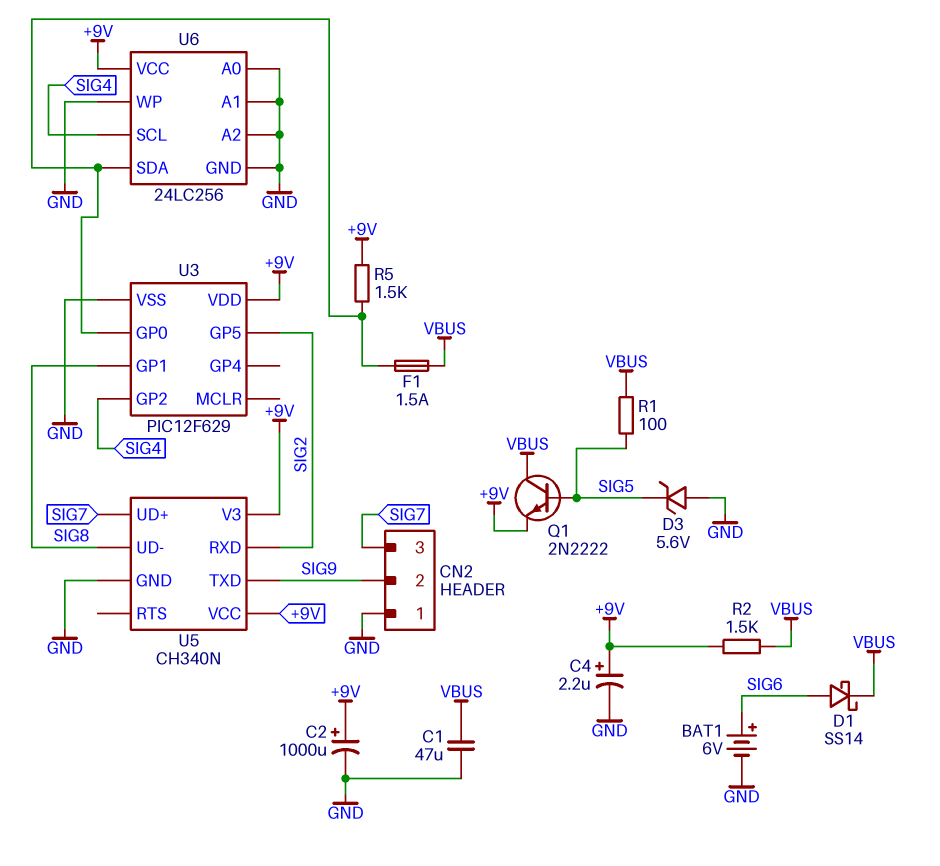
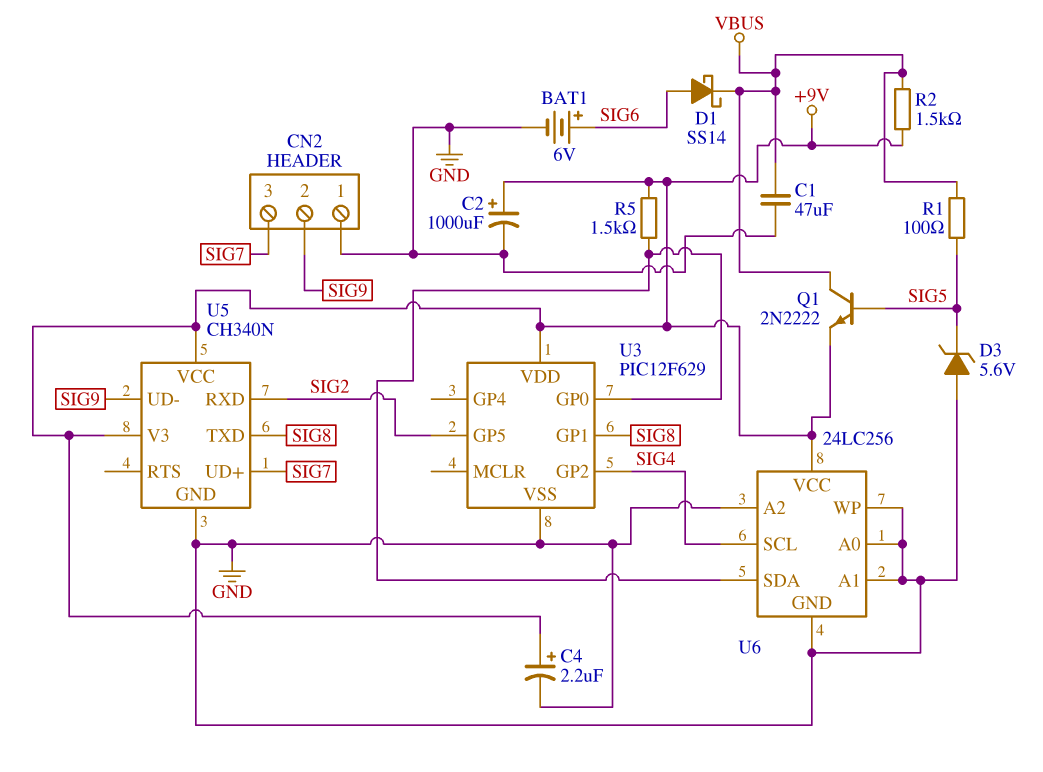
F1: 1.5A (U3/GP0, VBUS) -> none
U5 pin TXD: SIG9 -> SIG8
U5 pin UD-: SIG8 -> SIG9

